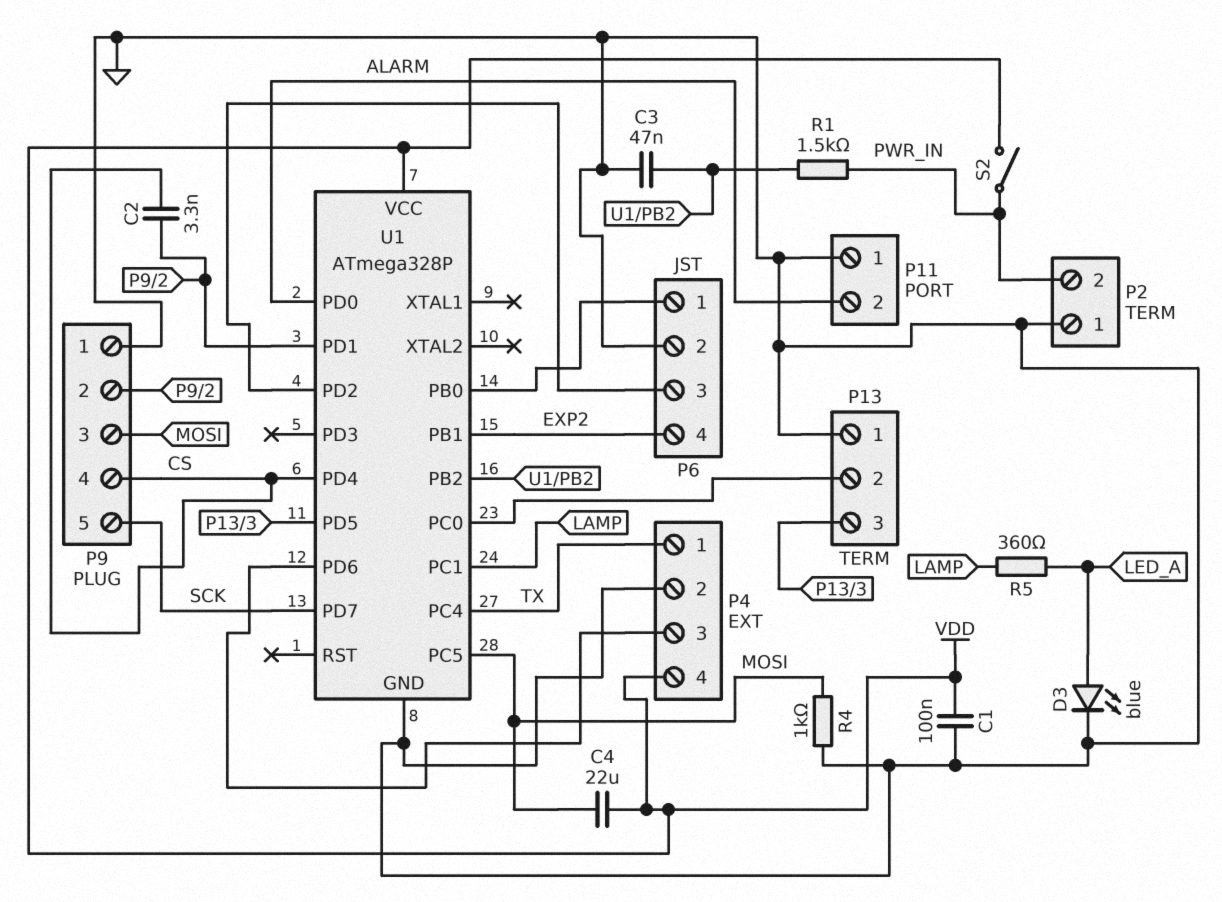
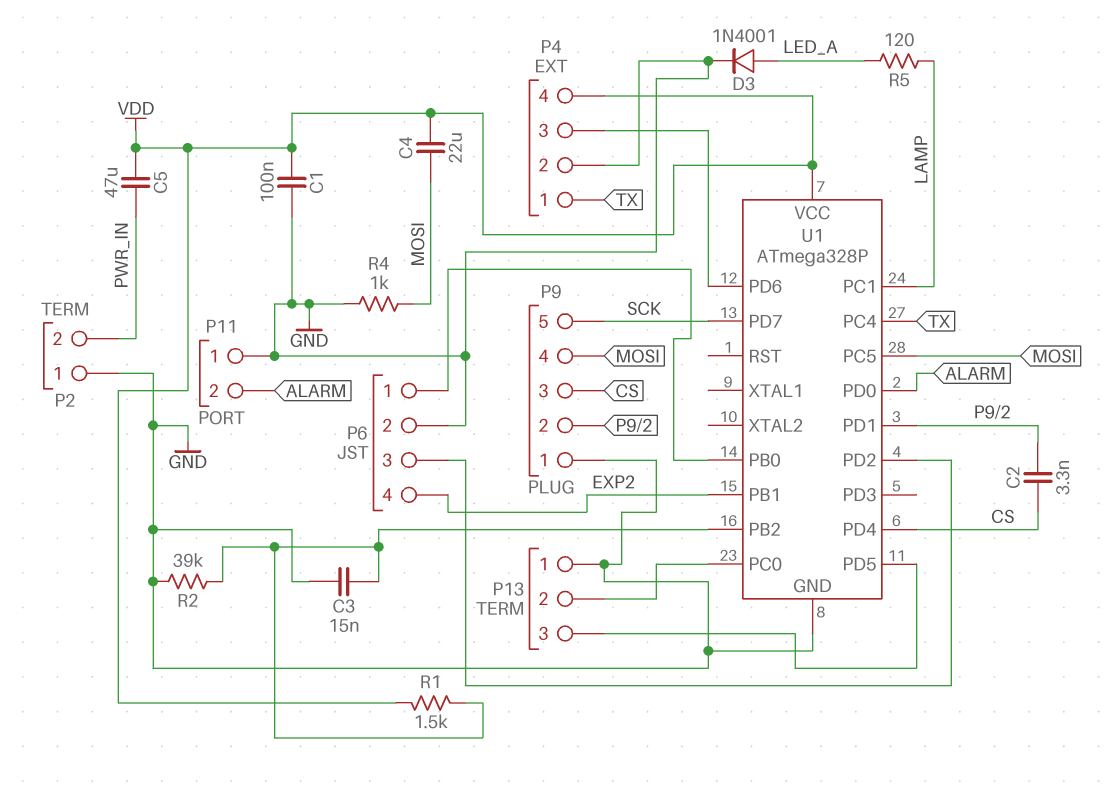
C3: 47nF (GND, U1/PB2) -> 15nF (GND, U1/PB2)
C5: none -> 47uF (PWR_IN, VDD)
D3: LED blue (A LED_A, K GND) -> diode 1N4001 (A LED_A, K GND)
P9 pin 3: MOSI -> CS
P9 pin 4: CS -> MOSI
R1: 1.5k (PWR_IN, U1/PB2) -> 1.5k (U1/PB2, VDD)
R2: none -> 39k (GND, U1/PB2)
R5: 360 (LAMP, LED_A) -> 120 (LAMP, LED_A)
S2: switch (PWR_IN, VDD) -> none

